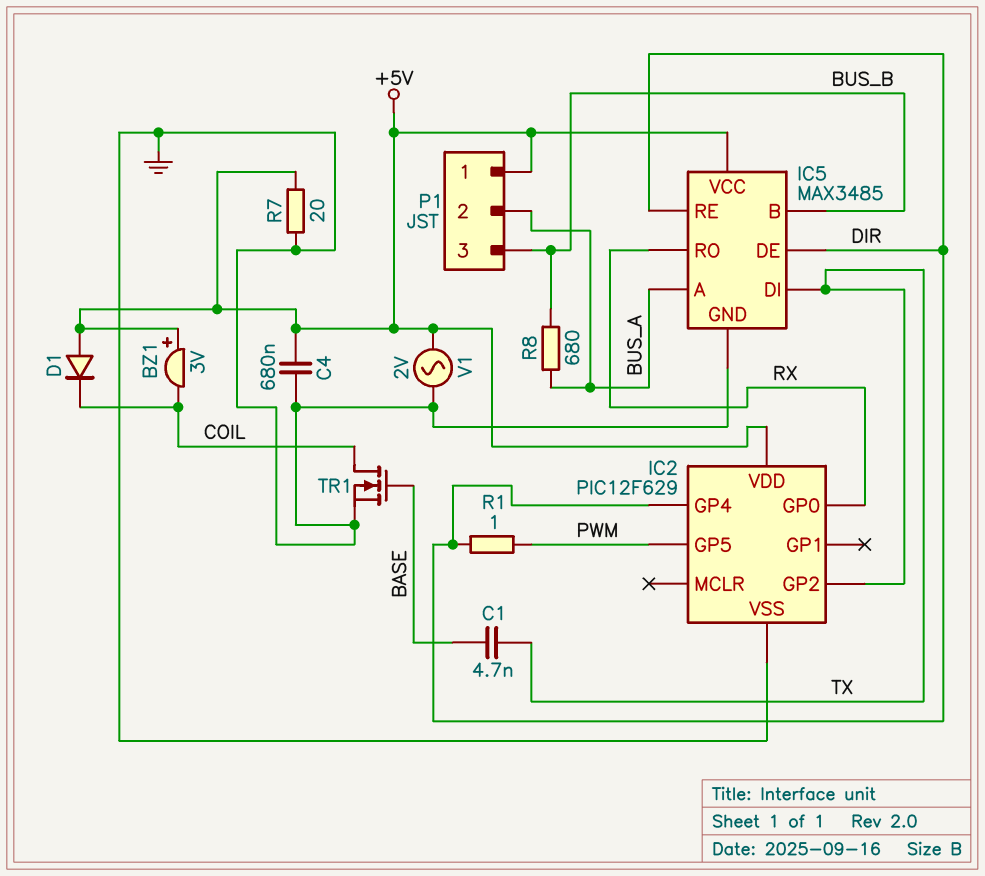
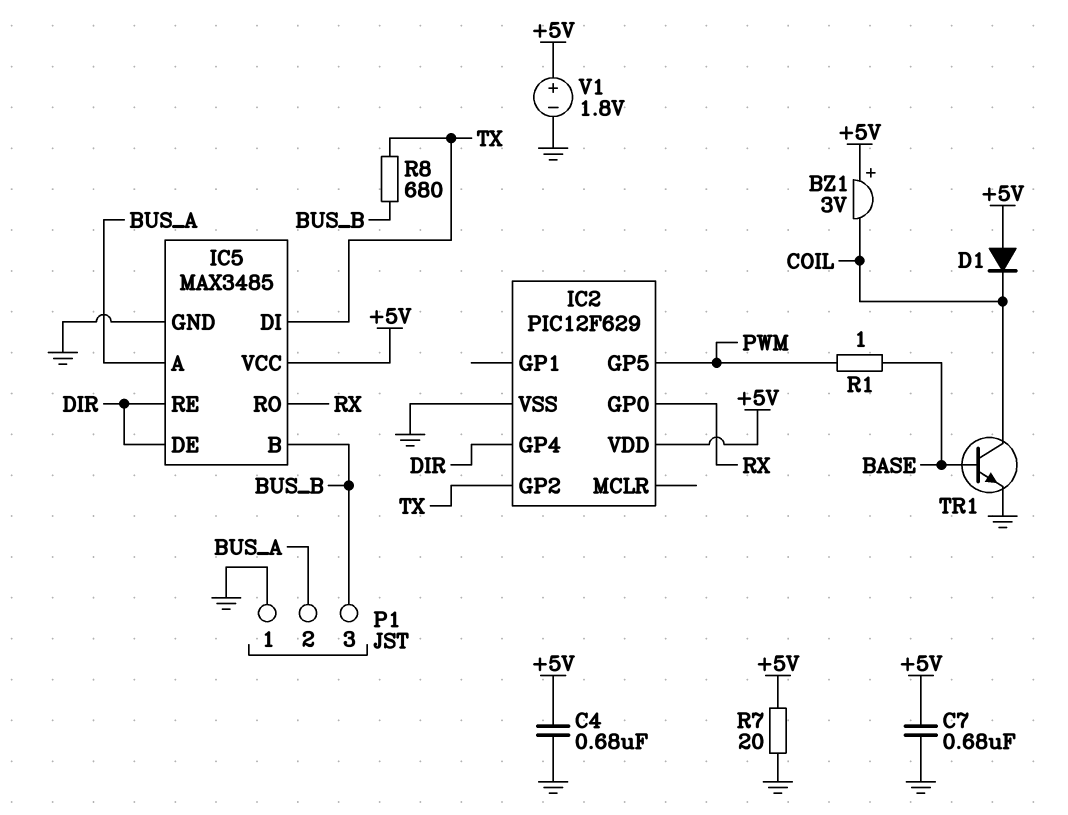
C1: 4.7nF (BASE, TX) -> none
C7: none -> 680nF (+5V, GND)
P1 pin 1: +5V -> GND
R1: 1 (DIR, PWM) -> 1 (BASE, PWM)
R8: 680 (BUS_A, BUS_B) -> 680 (BUS_B, TX)
TR1: NMOS (G BASE, D COIL, S GND) -> NPN (B BASE, C COIL, E GND)
V1: AC 2V (+5V, GND) -> 1.8V (plus +5V, minus GND)

